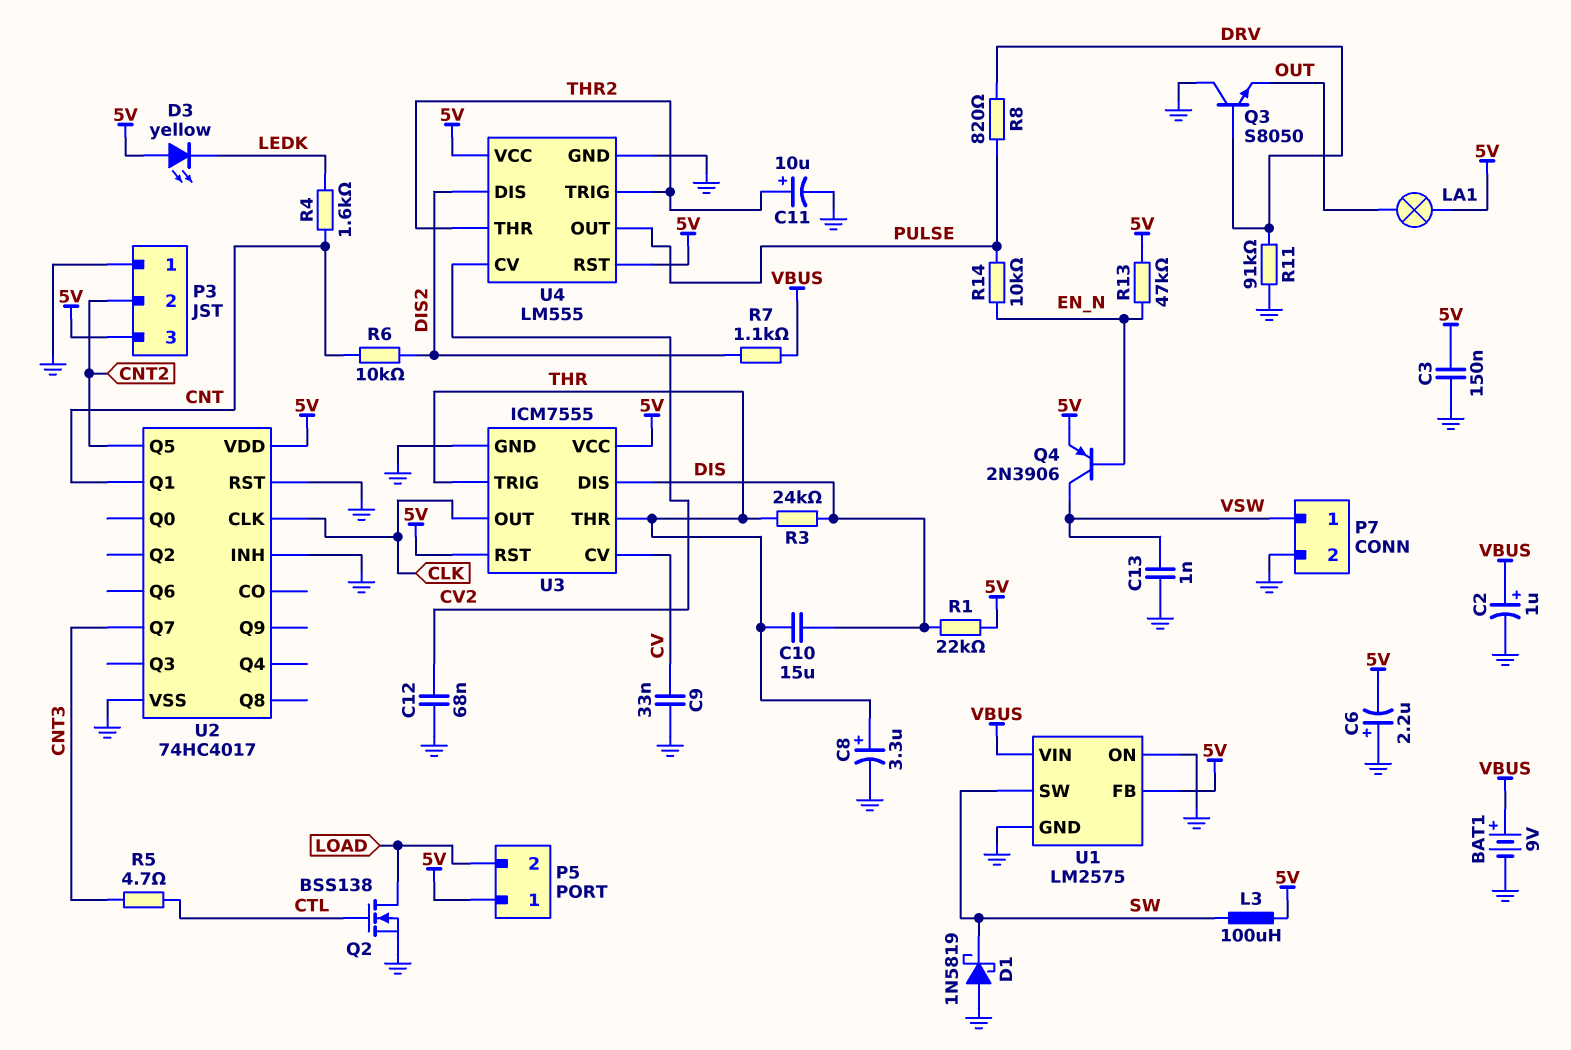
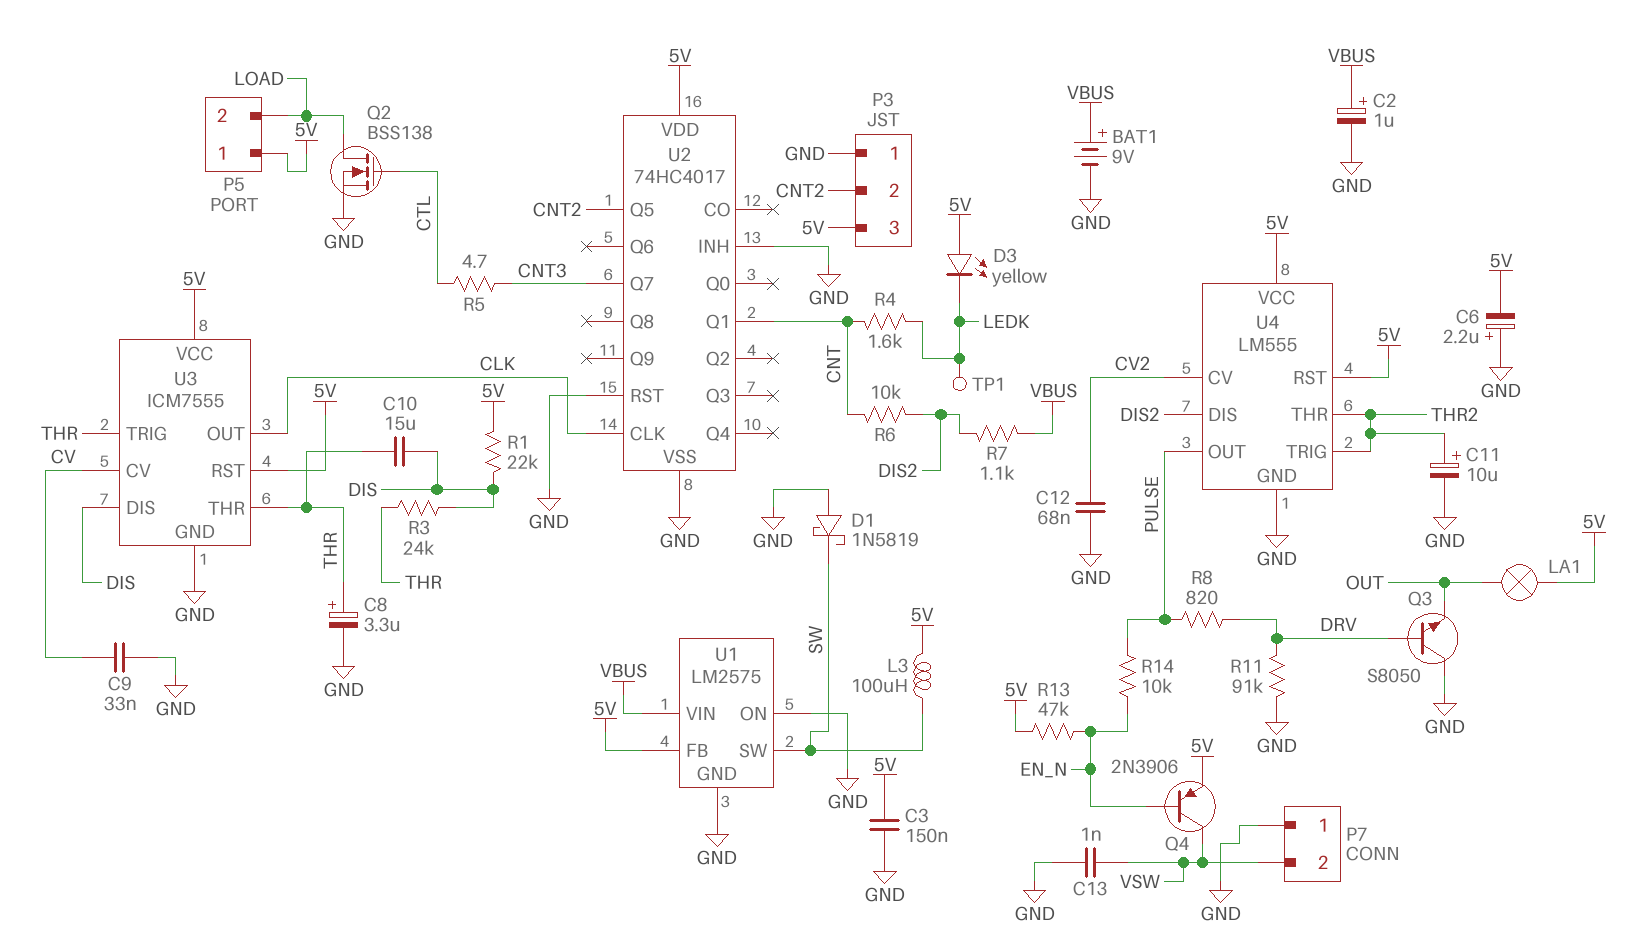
P7 pin 1: VSW -> GND
P7 pin 2: GND -> VSW
TP1: none -> test point (LEDK)

